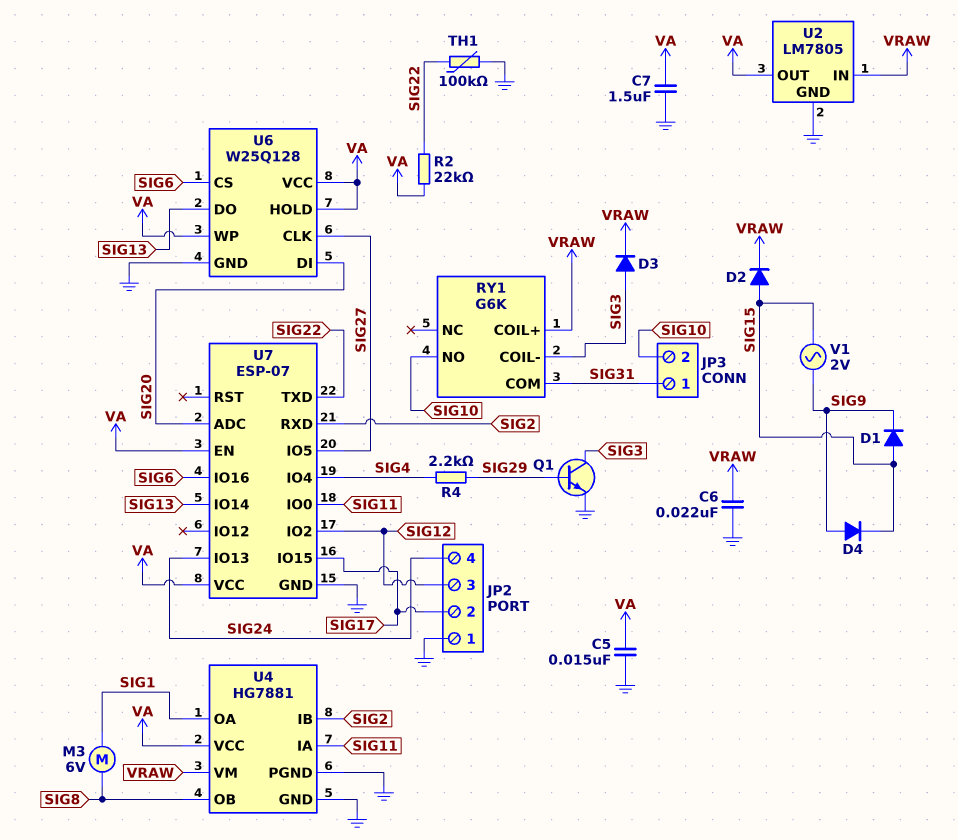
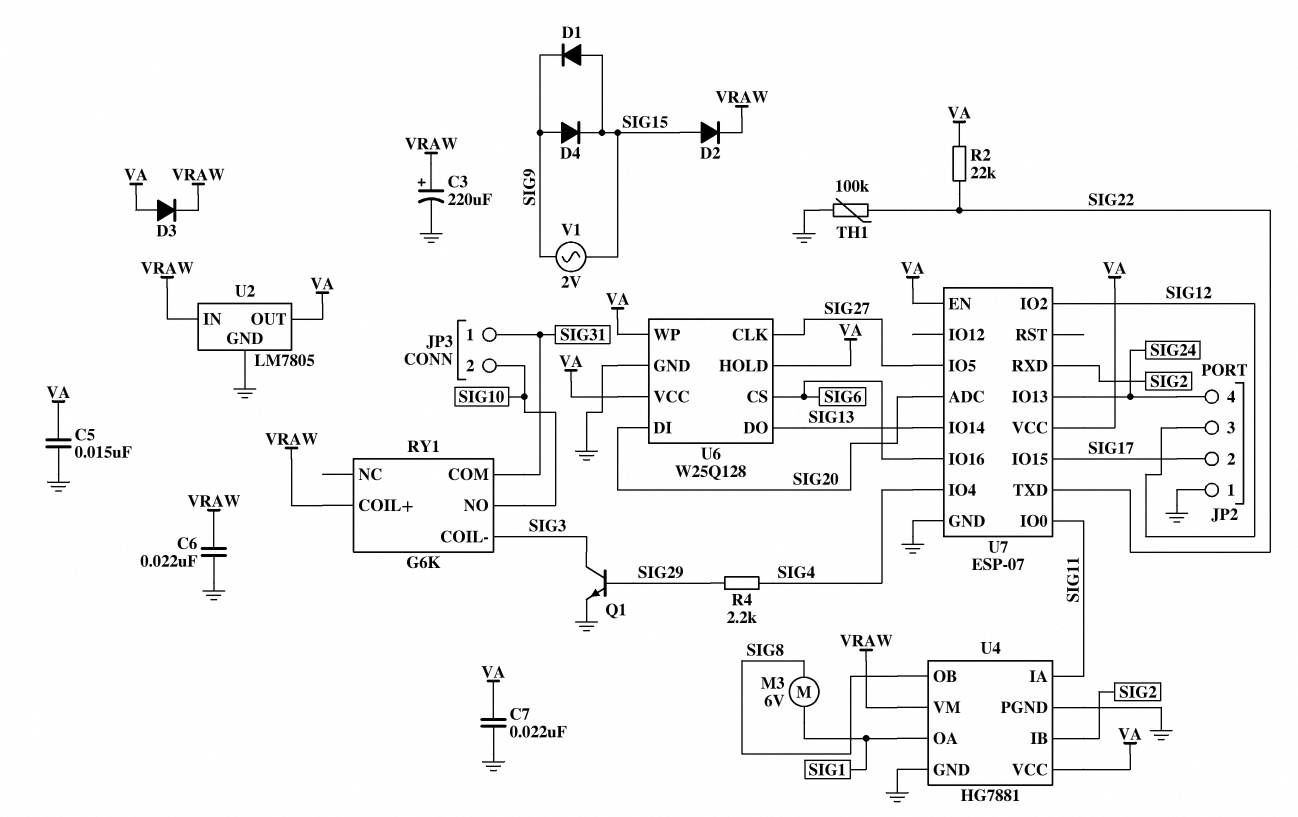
C3: none -> 220uF (plus VRAW, minus GND)
C7: 1.5uF (GND, VA) -> 22nF (GND, VA)
D3: diode (A SIG3, K VRAW) -> diode (A VA, K VRAW)

